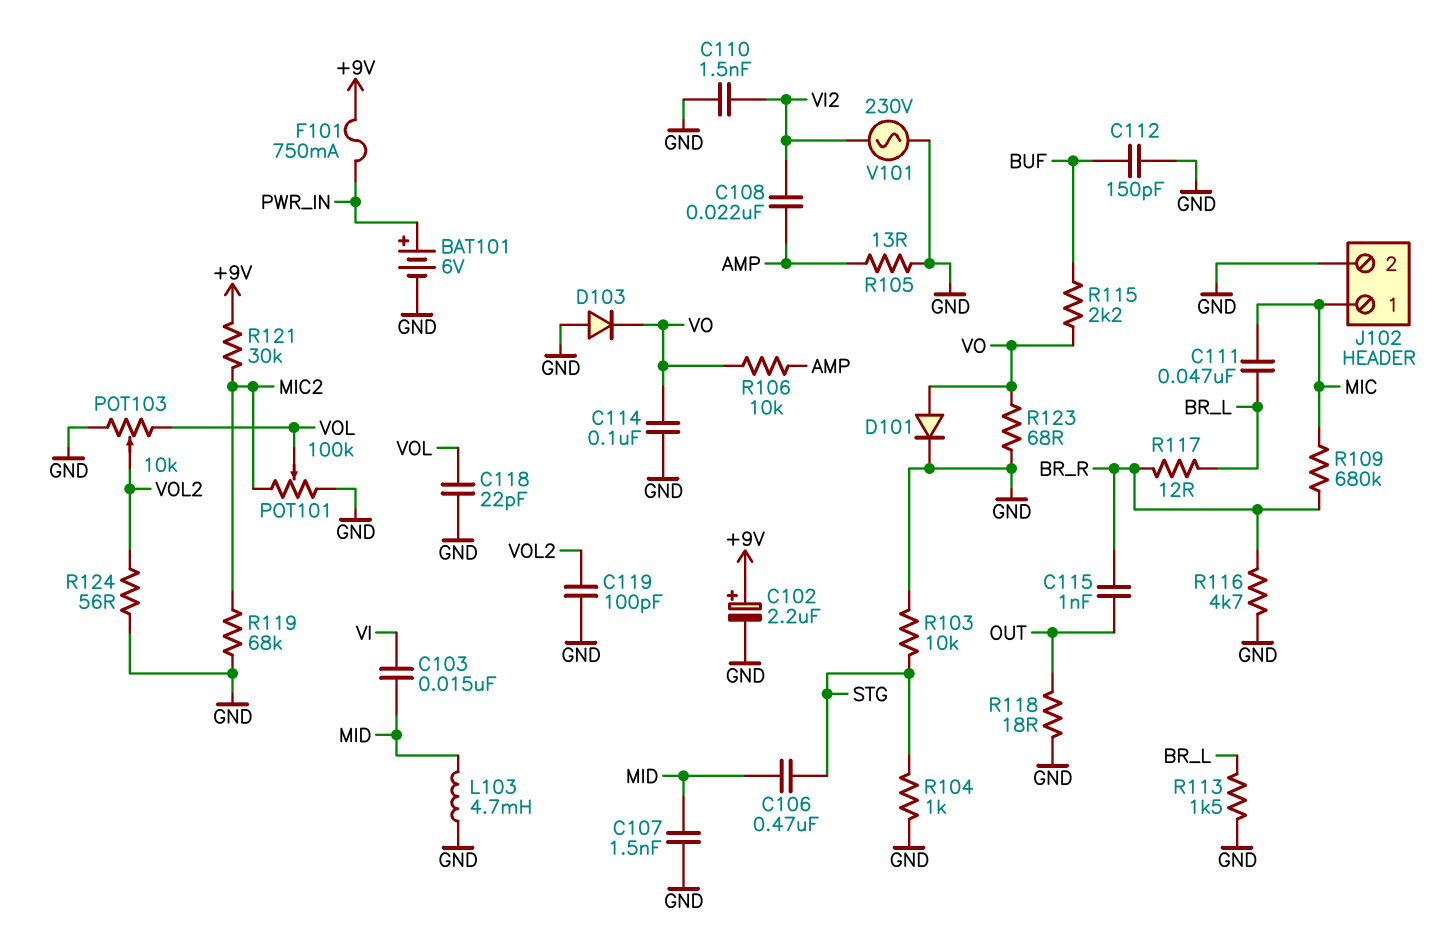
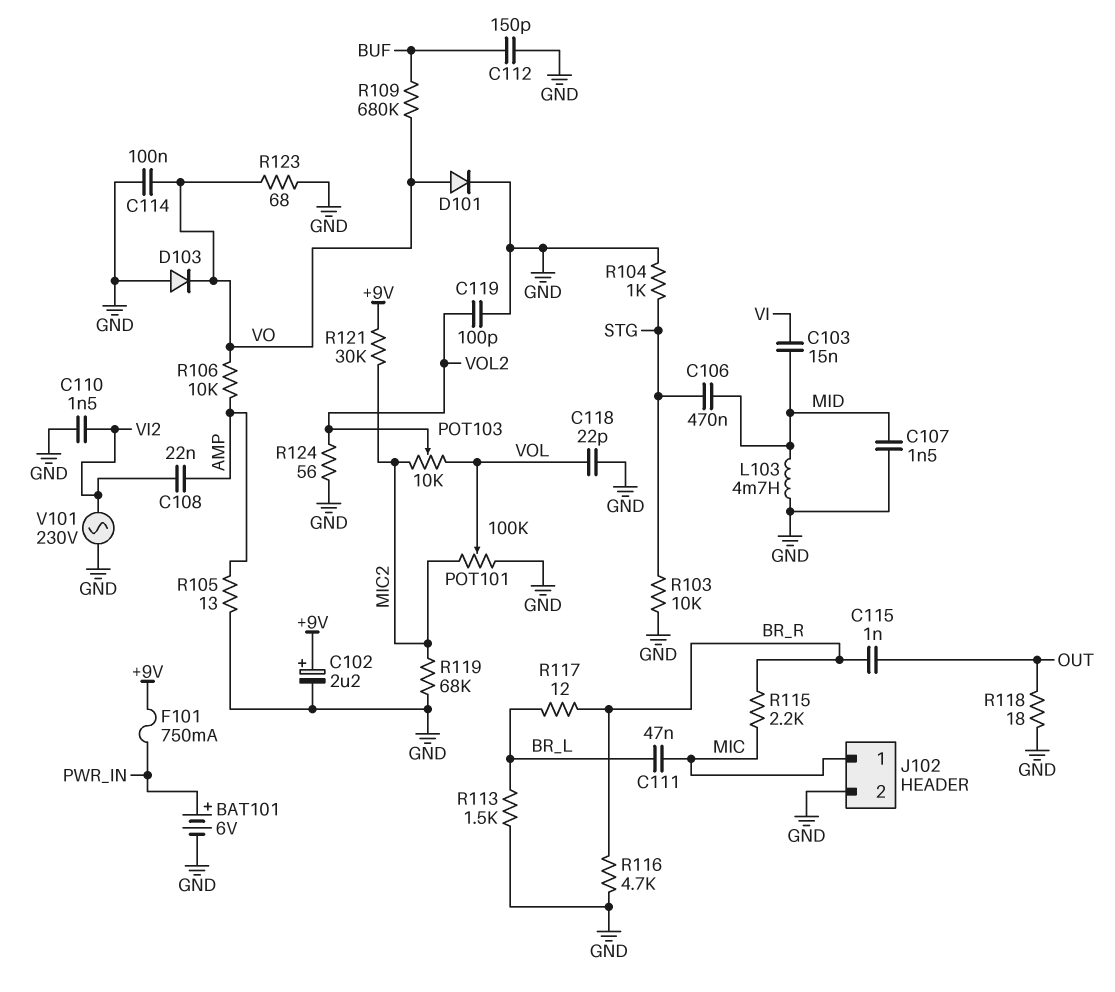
POT103: 10k (GND, VOL, wiper VOL2) -> 10k (MIC2, VOL, wiper VOL2)
R109: 680k (BR_R, MIC) -> 680k (BUF, VO)
R115: 2.2k (BUF, VO) -> 2.2k (BR_R, MIC)

